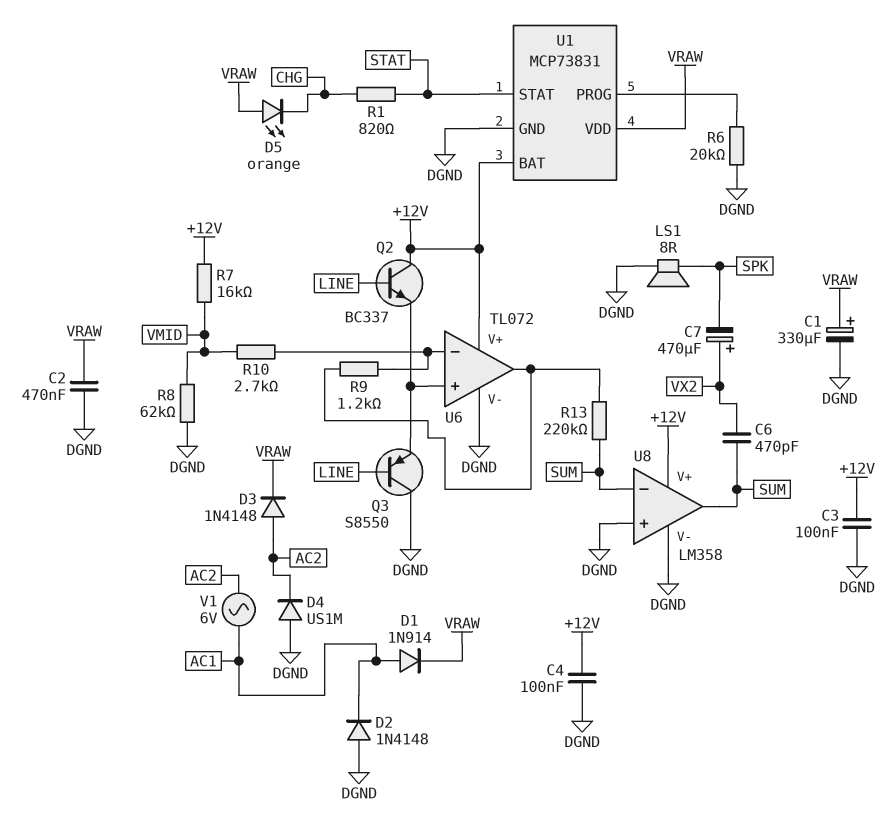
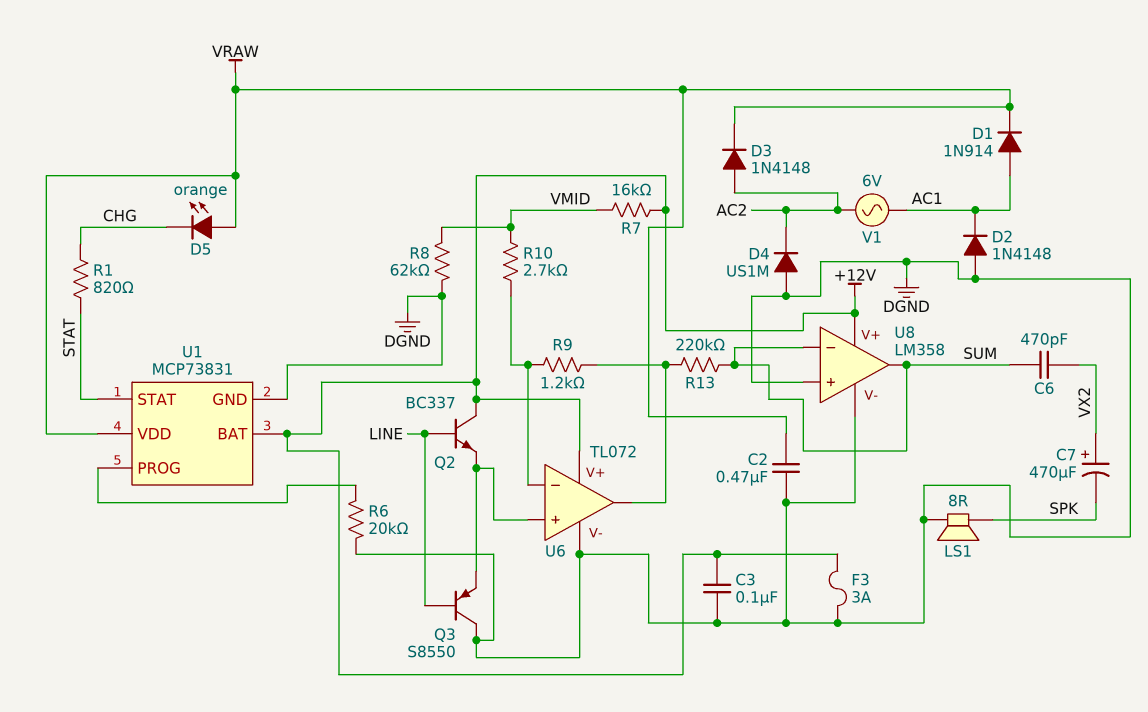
C1: 330uF (plus VRAW, minus DGND) -> none
C4: 100nF (+12V, DGND) -> none
F3: none -> 3A (+12V, DGND)

